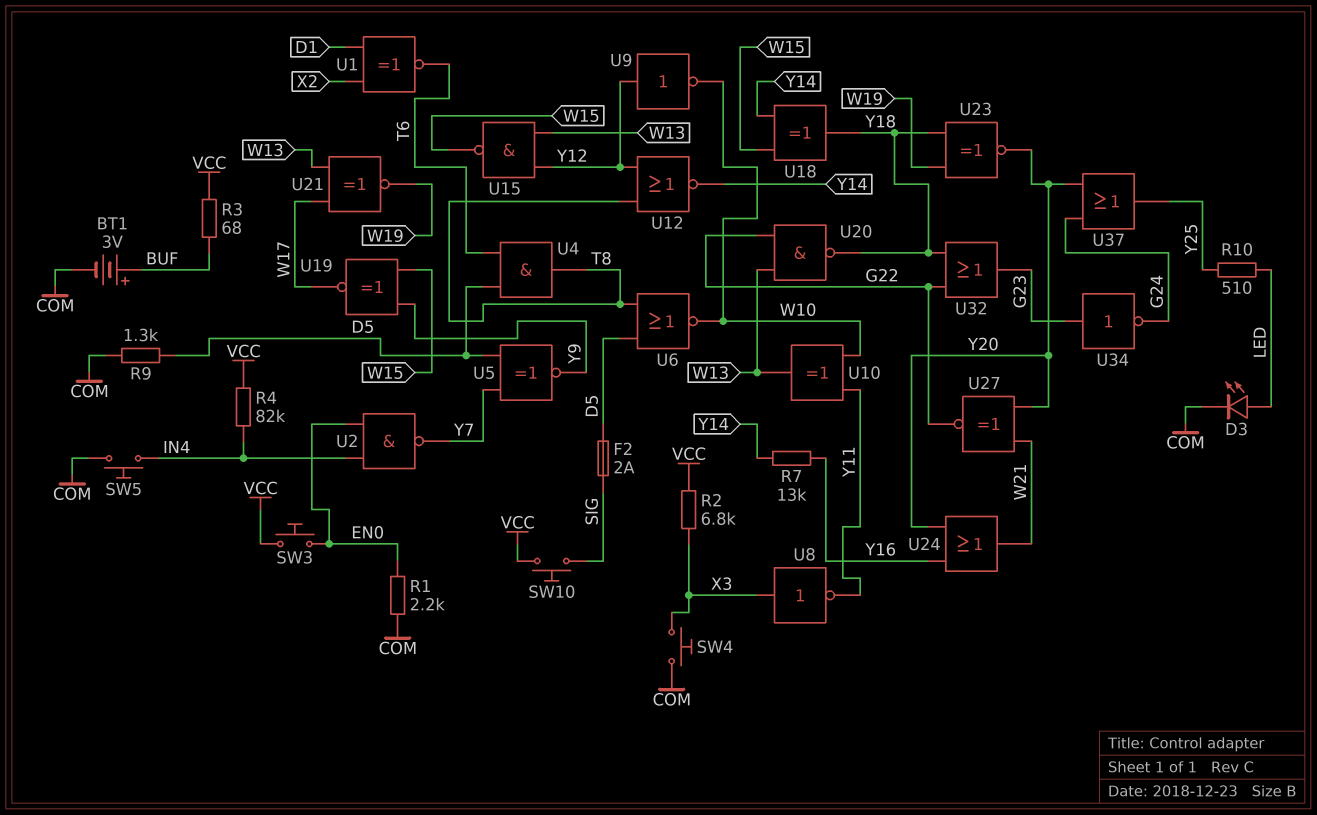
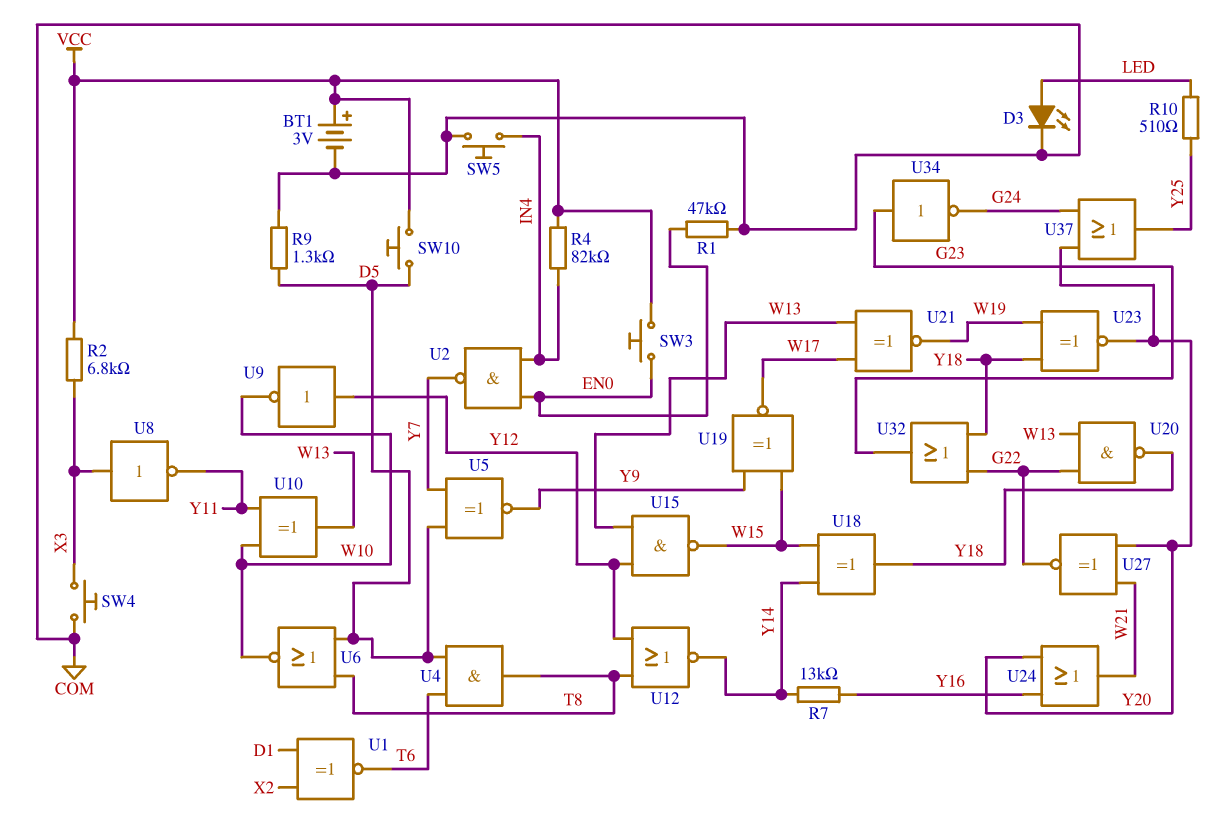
BT1: 3V (plus BUF, minus COM) -> 3V (plus VCC, minus COM)
F2: 2A (D5, SIG) -> none
R1: 2.2k (COM, EN0) -> 47k (COM, EN0)
R3: 68 (BUF, VCC) -> none
SW10: button (SIG, VCC) -> button (D5, VCC)

